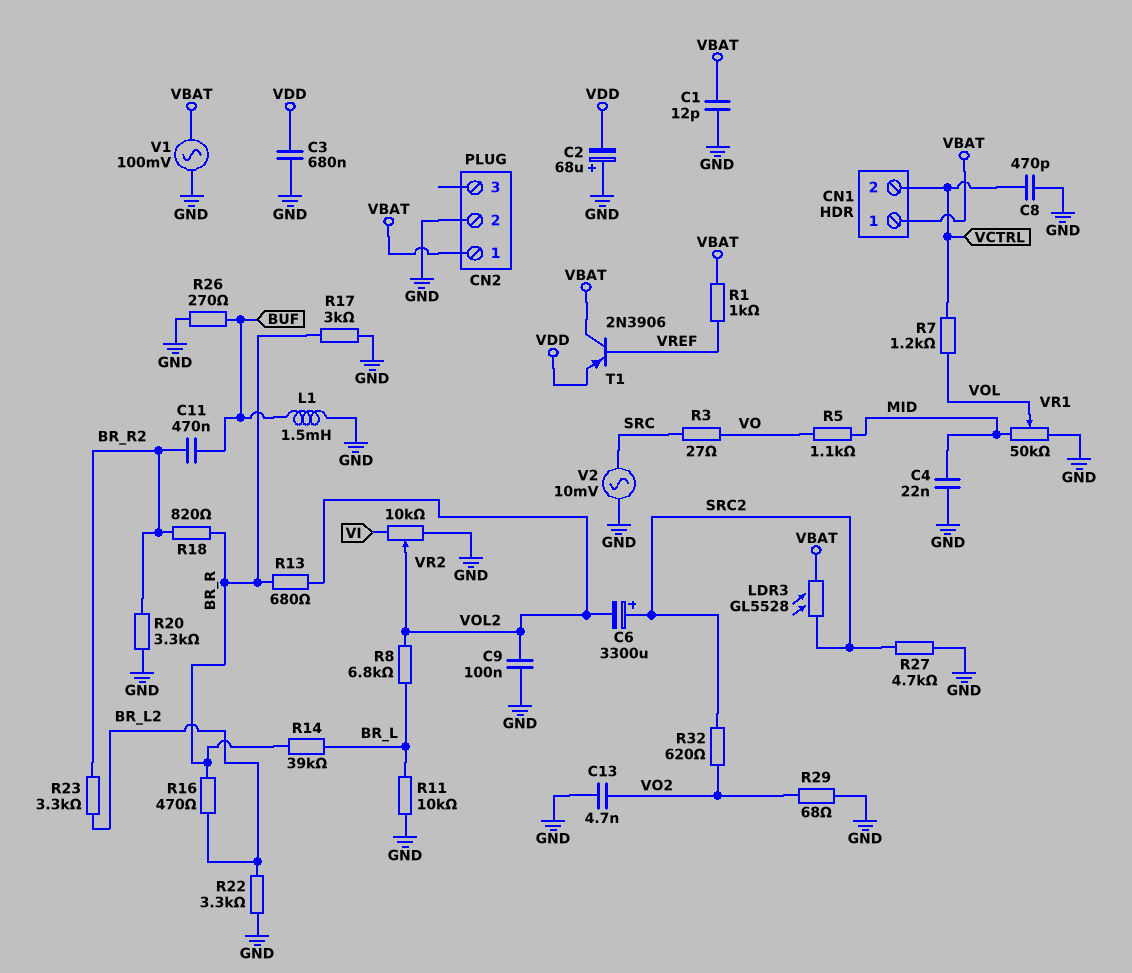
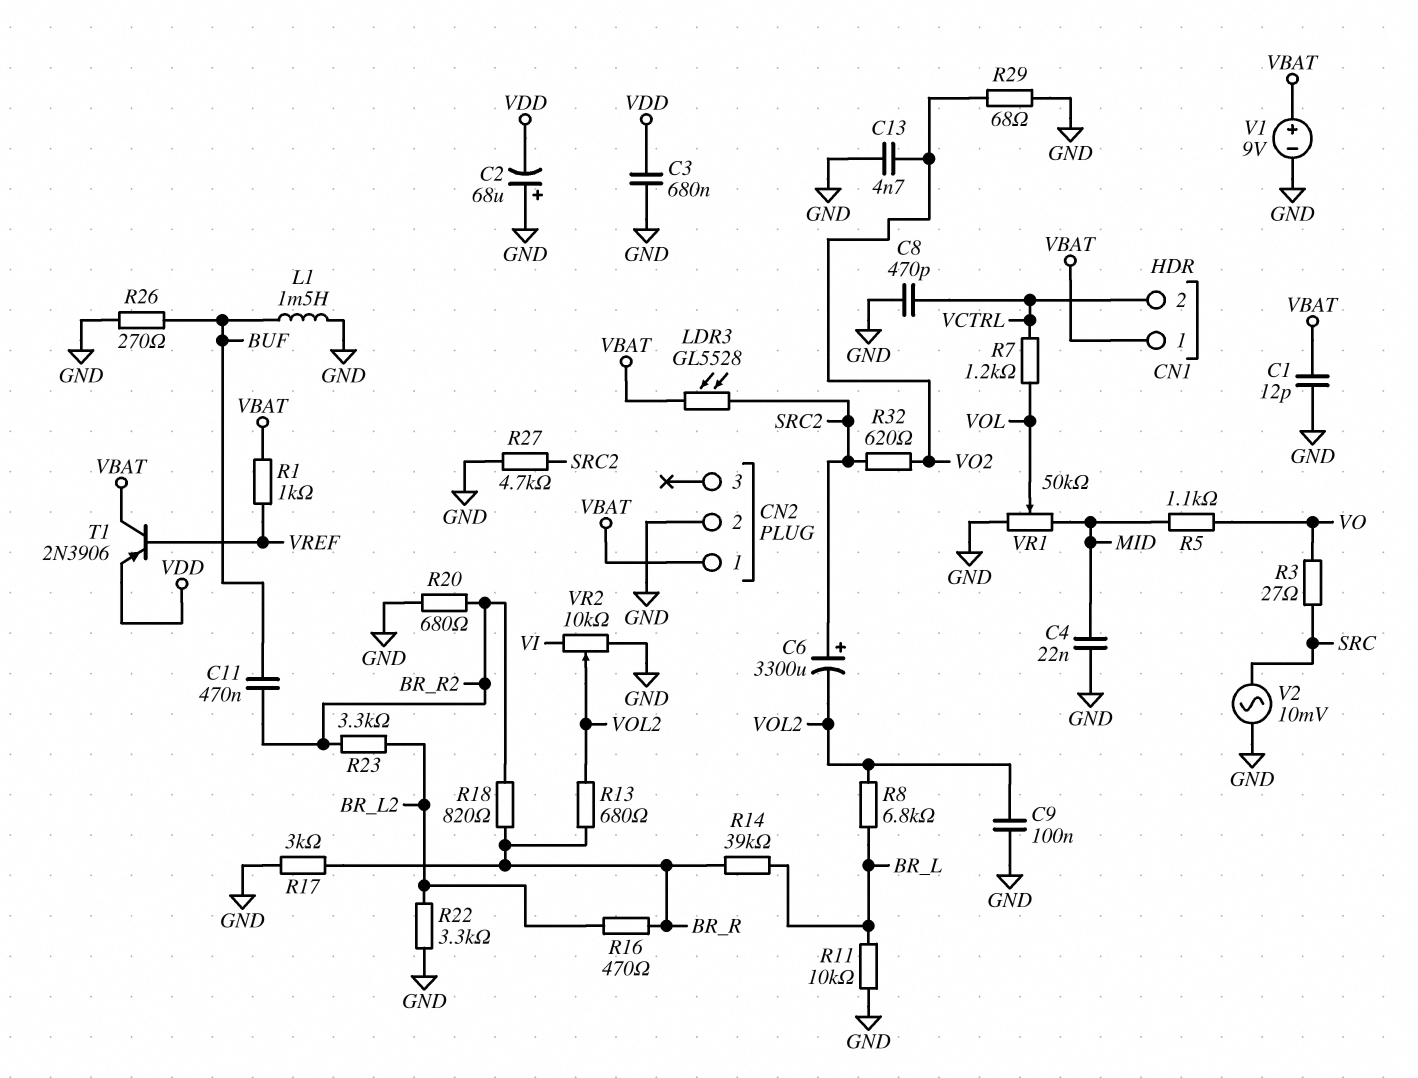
R20: 3.3k (BR_R2, GND) -> 680 (BR_R2, GND)
V1: AC 100mV (GND, VBAT) -> 9V (plus VBAT, minus GND)

